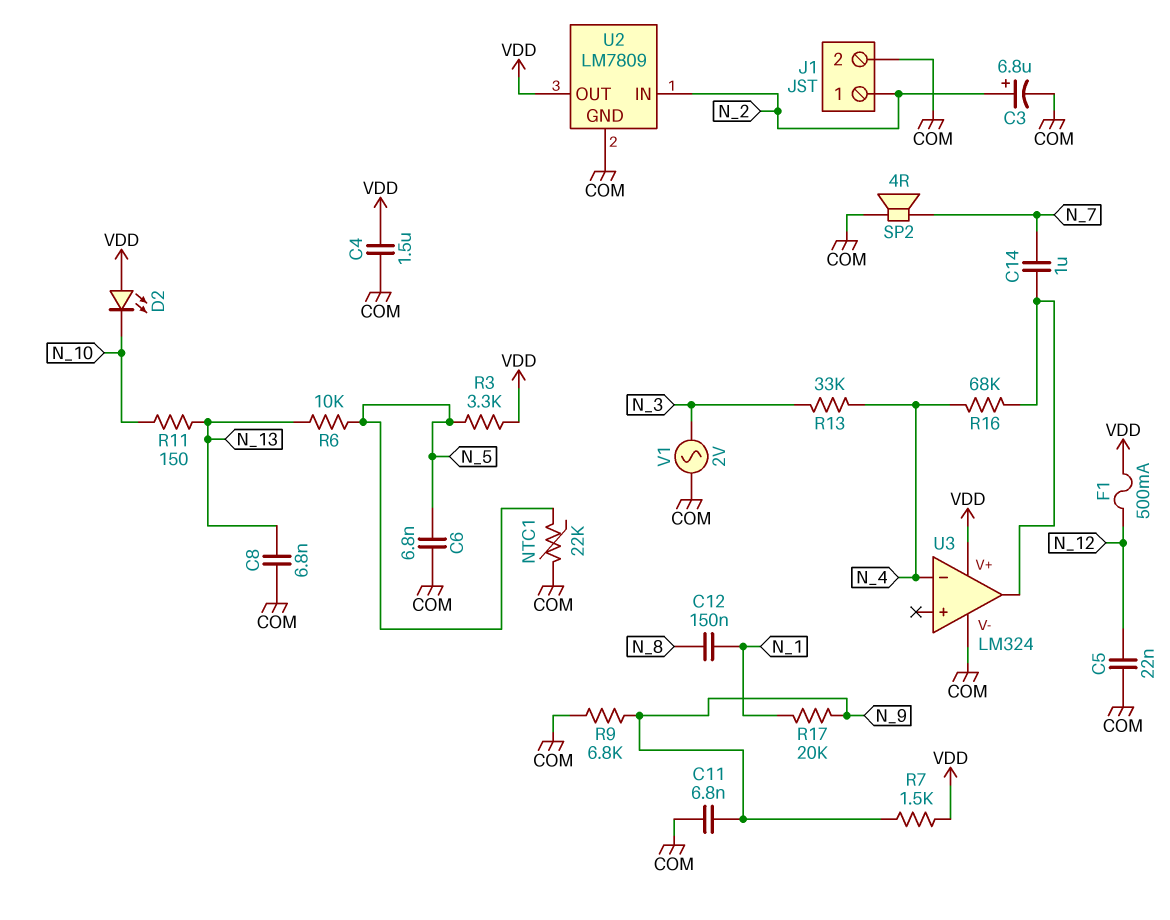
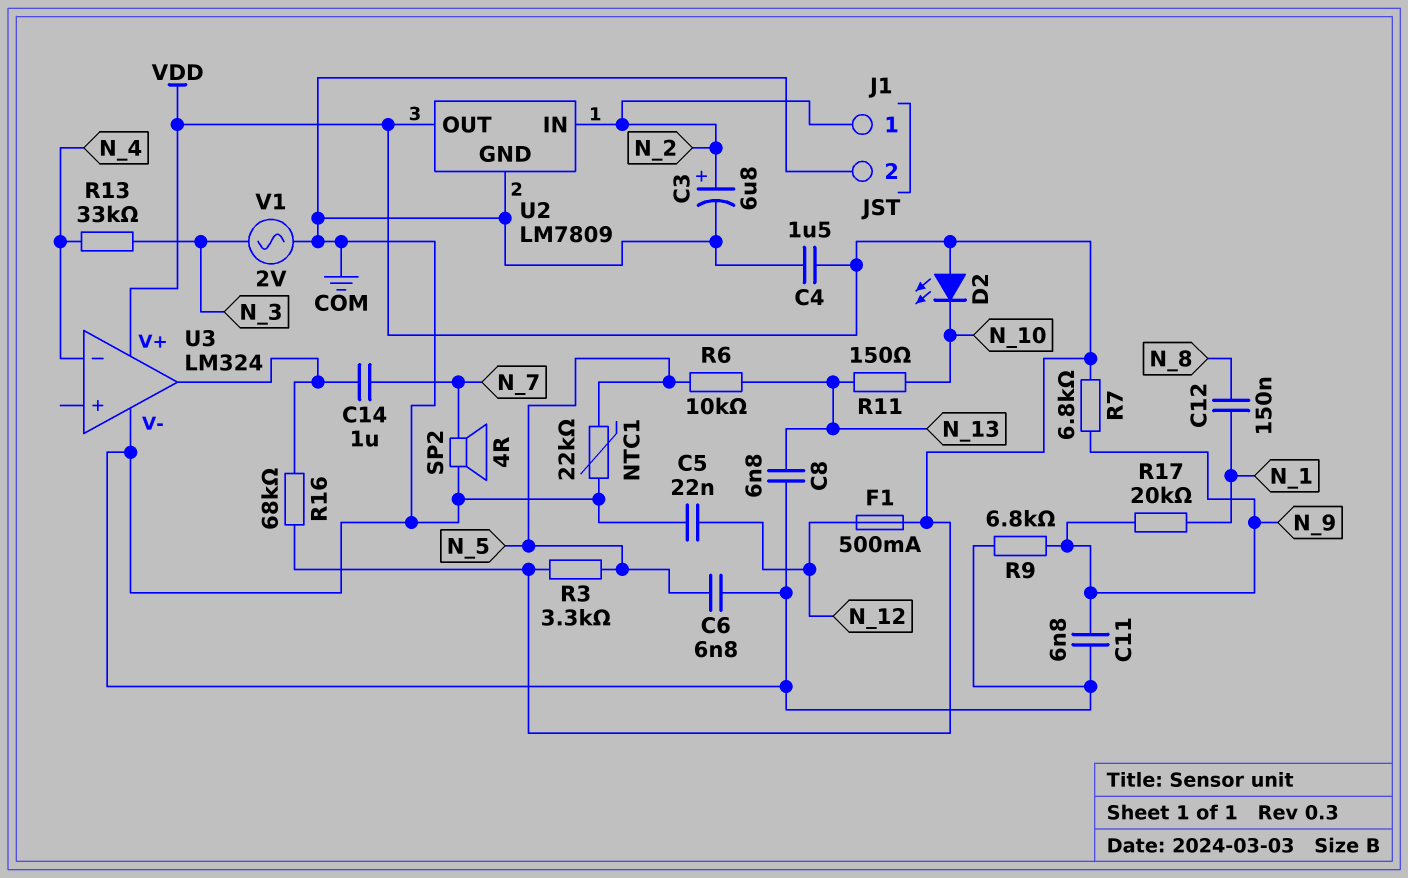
R7: 1.5k (N_9, VDD) -> 6.8k (N_9, VDD)
R16: 68k (N_4, U3/out) -> 68k (U3/out, VDD)

